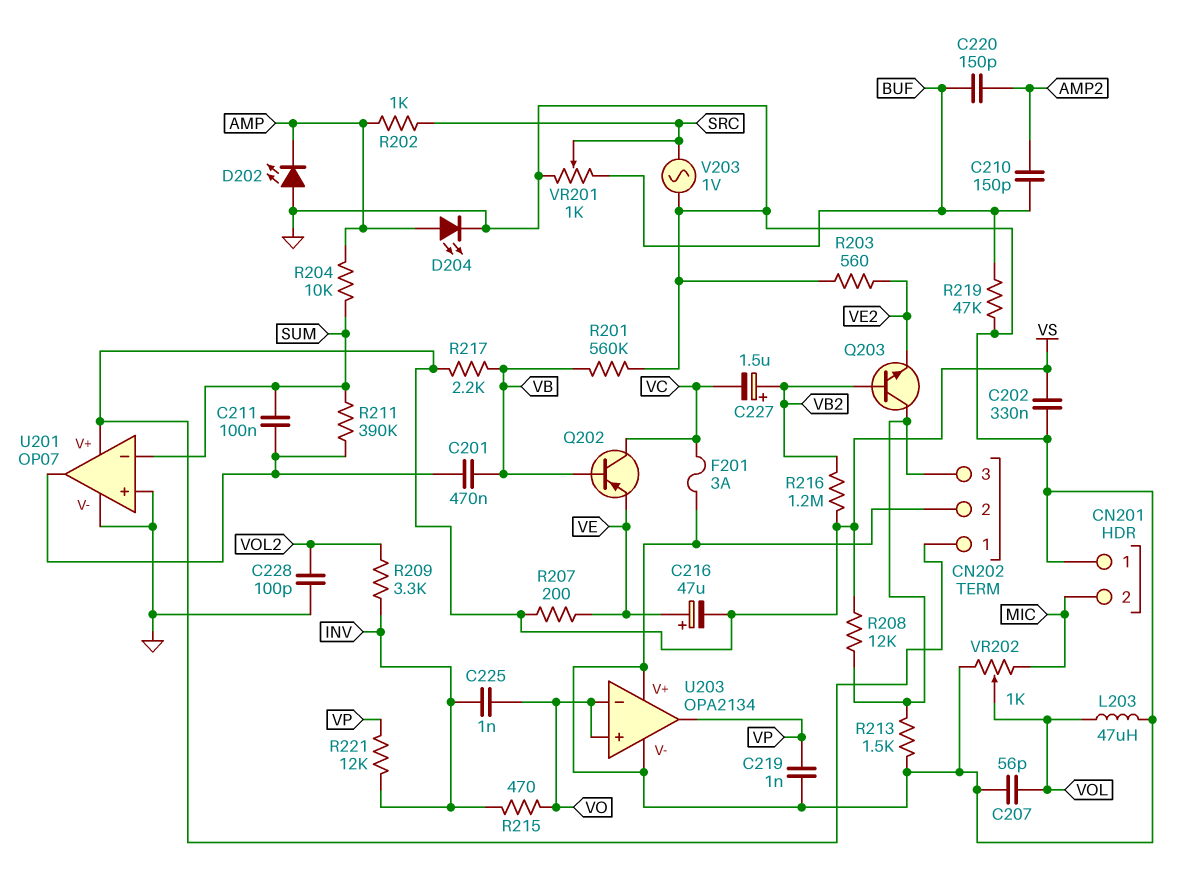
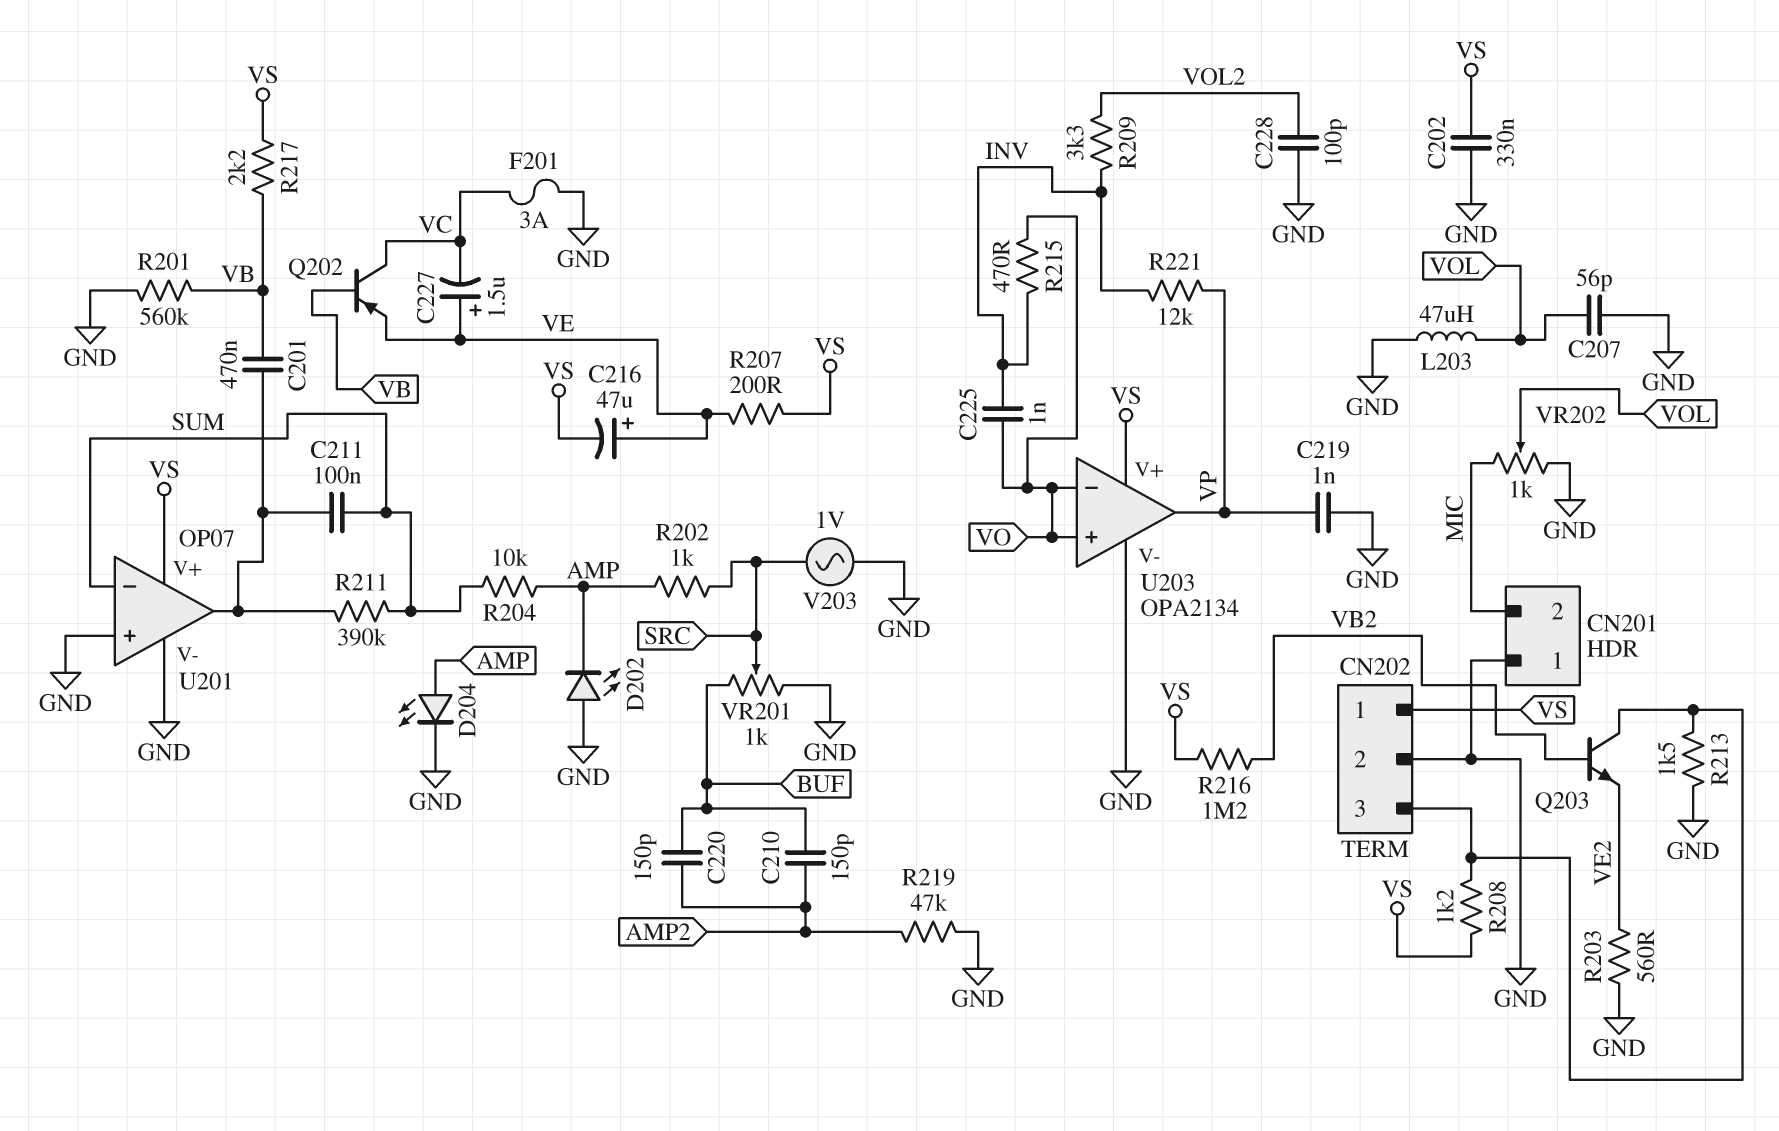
C227: 1.5uF (plus VB2, minus VC) -> 1.5uF (plus VE, minus VC)
R208: 12k (CN202/3, VS) -> 1.2k (CN202/3, VS)
R219: 47k (BUF, GND) -> 47k (AMP2, GND)
U203 pin V+: GND -> VS

